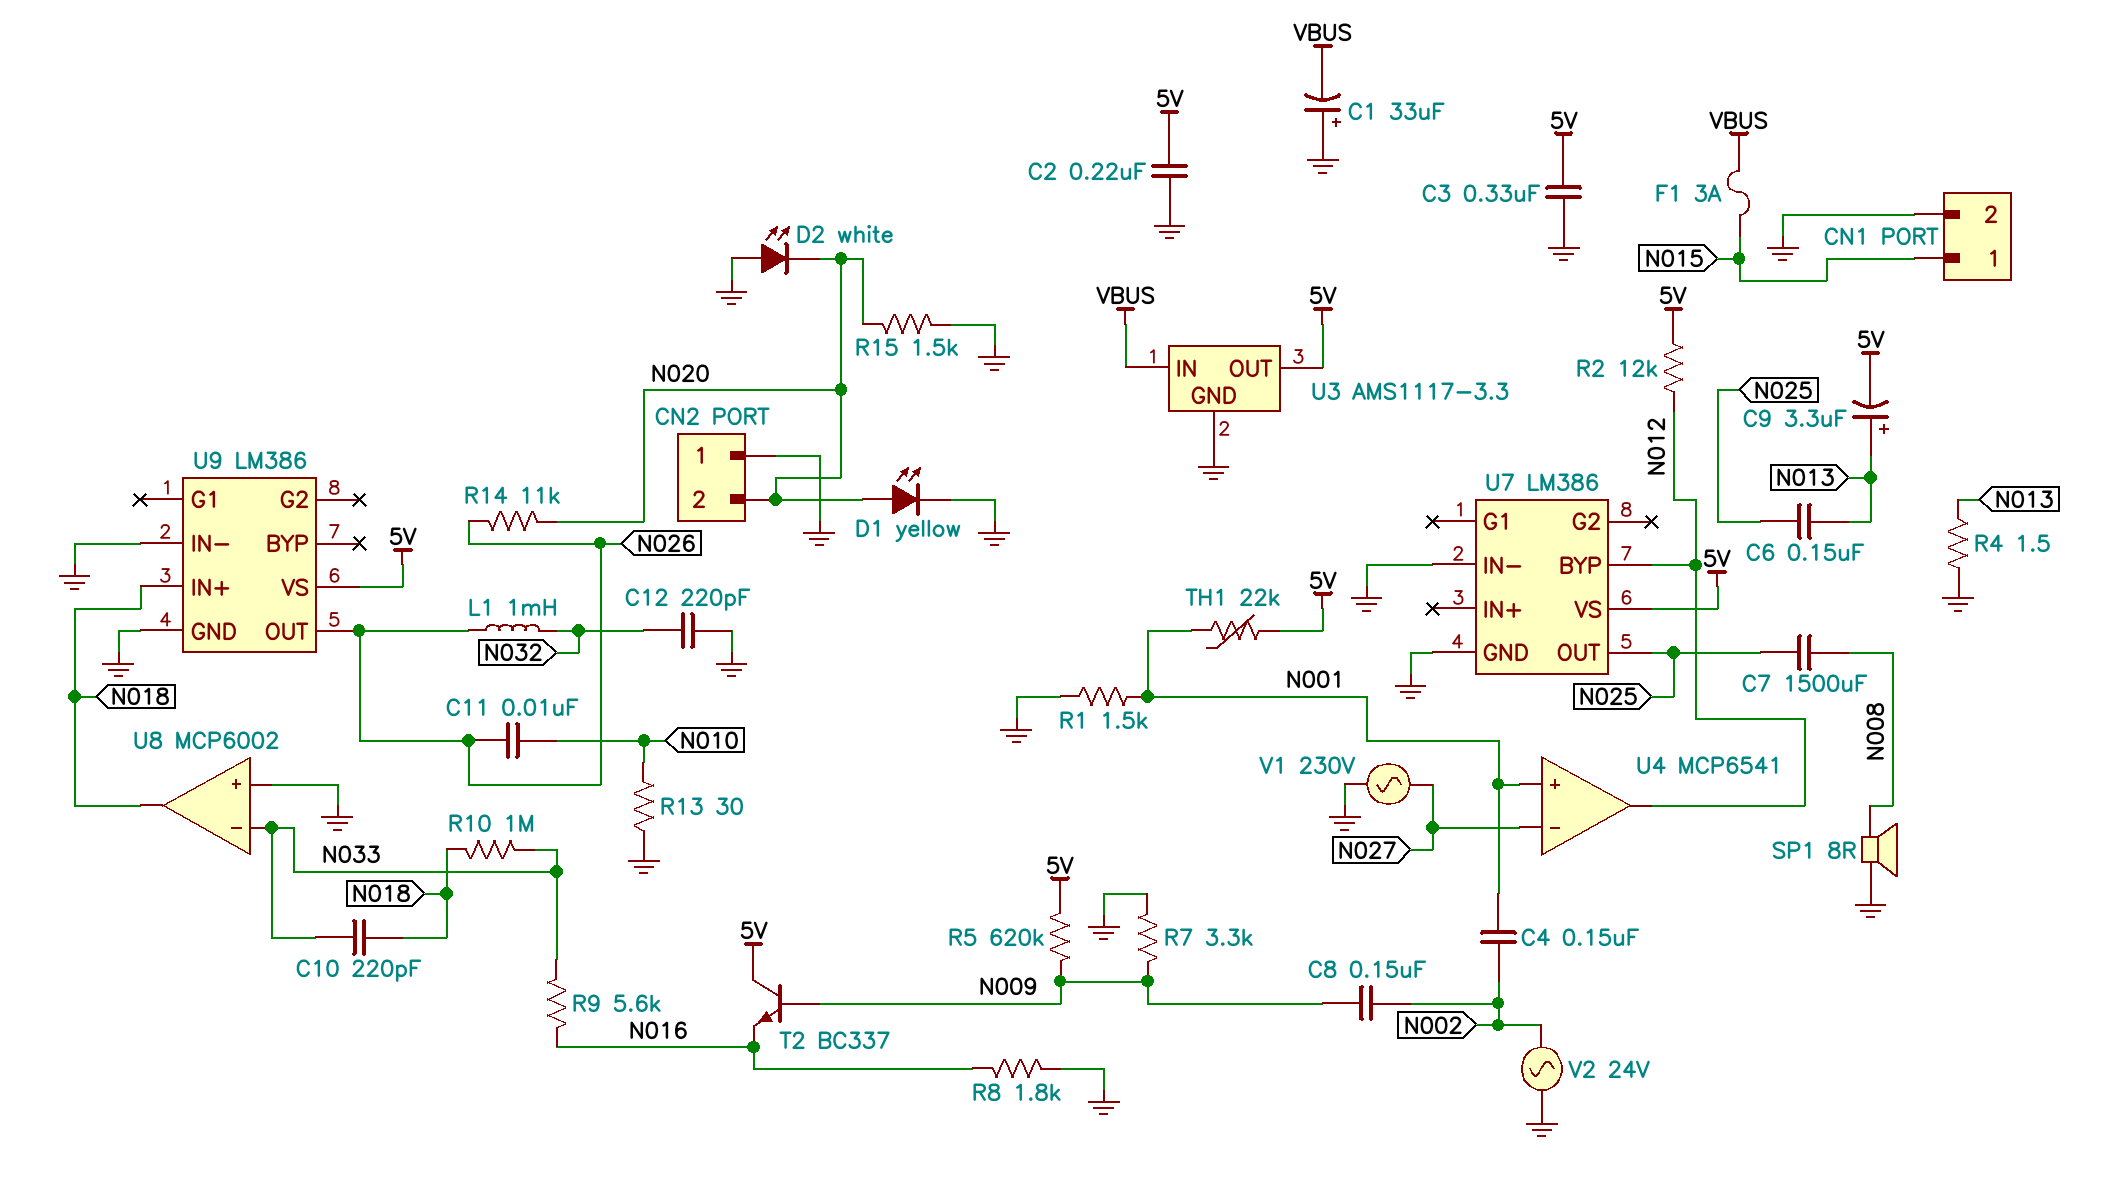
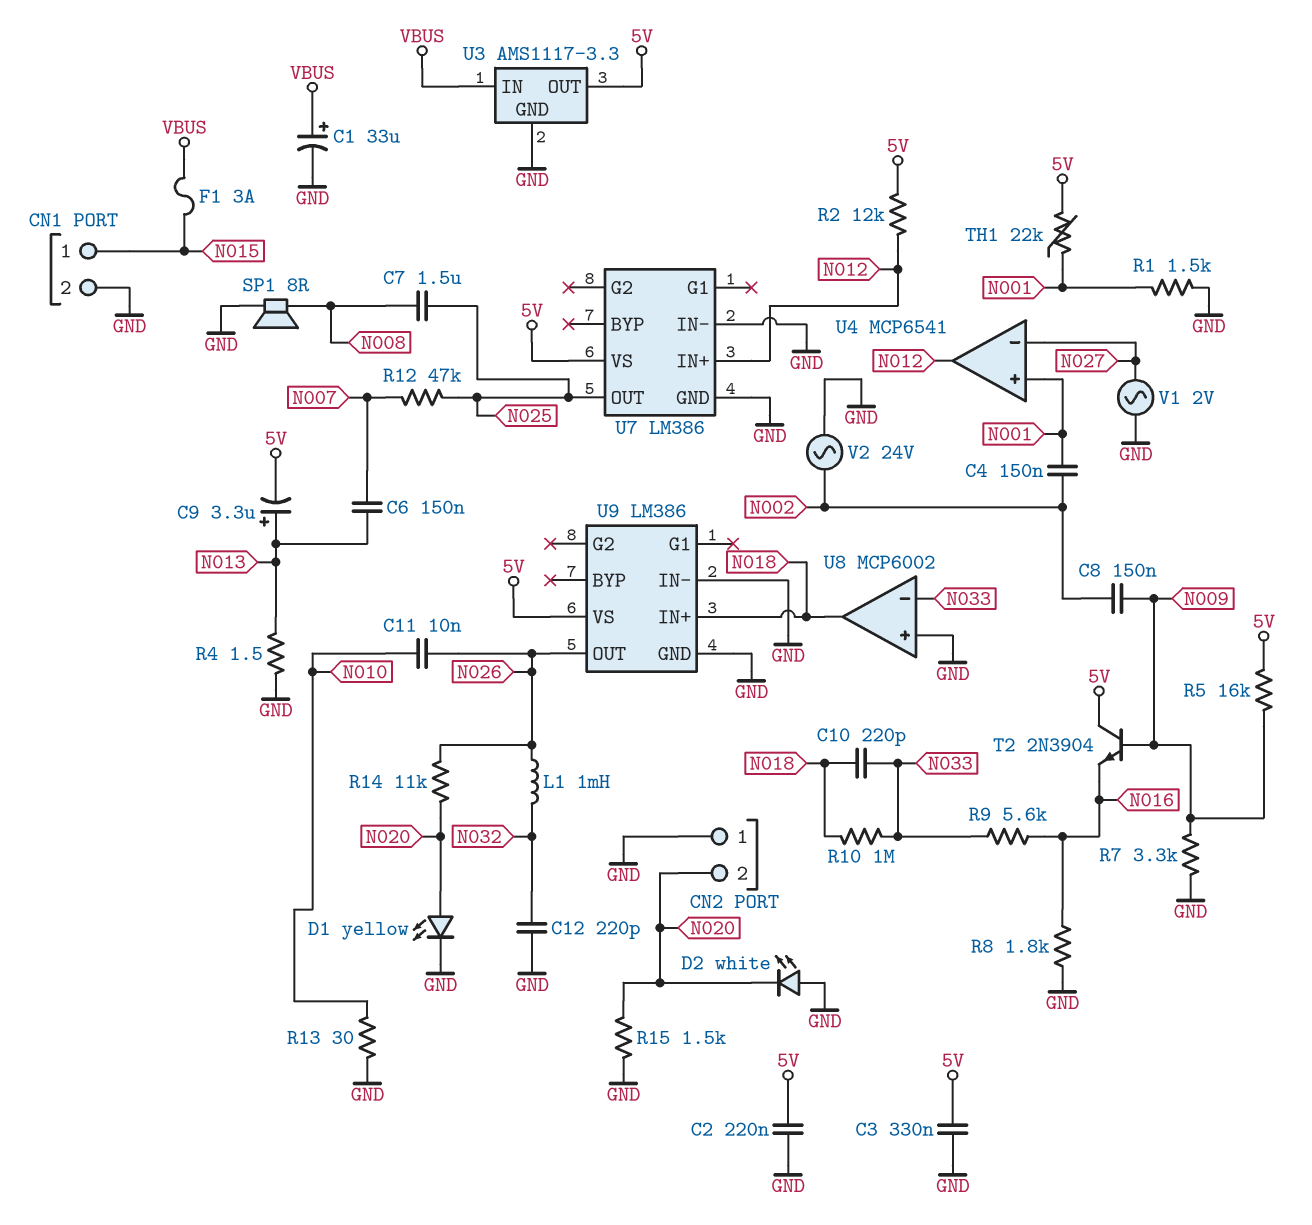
C1: 33uF (plus GND, minus VBUS) -> 33uF (plus VBUS, minus GND)
C6: 150nF (N013, N025) -> 150nF (N007, N013)
C7: 1500uF (N008, N025) -> 1.5uF (N008, N025)
R5: 620k (5V, N009) -> 16k (5V, N009)
R12: none -> 47k (N007, N025)
T2: NPN BC337 (B N009, C 5V, E N016) -> NPN 2N3904 (B N009, C 5V, E N016)
U7 pin BYP: N012 -> none
U7 pin IN+: none -> N012
V1: AC 230V (GND, N027) -> AC 2V (GND, N027)

